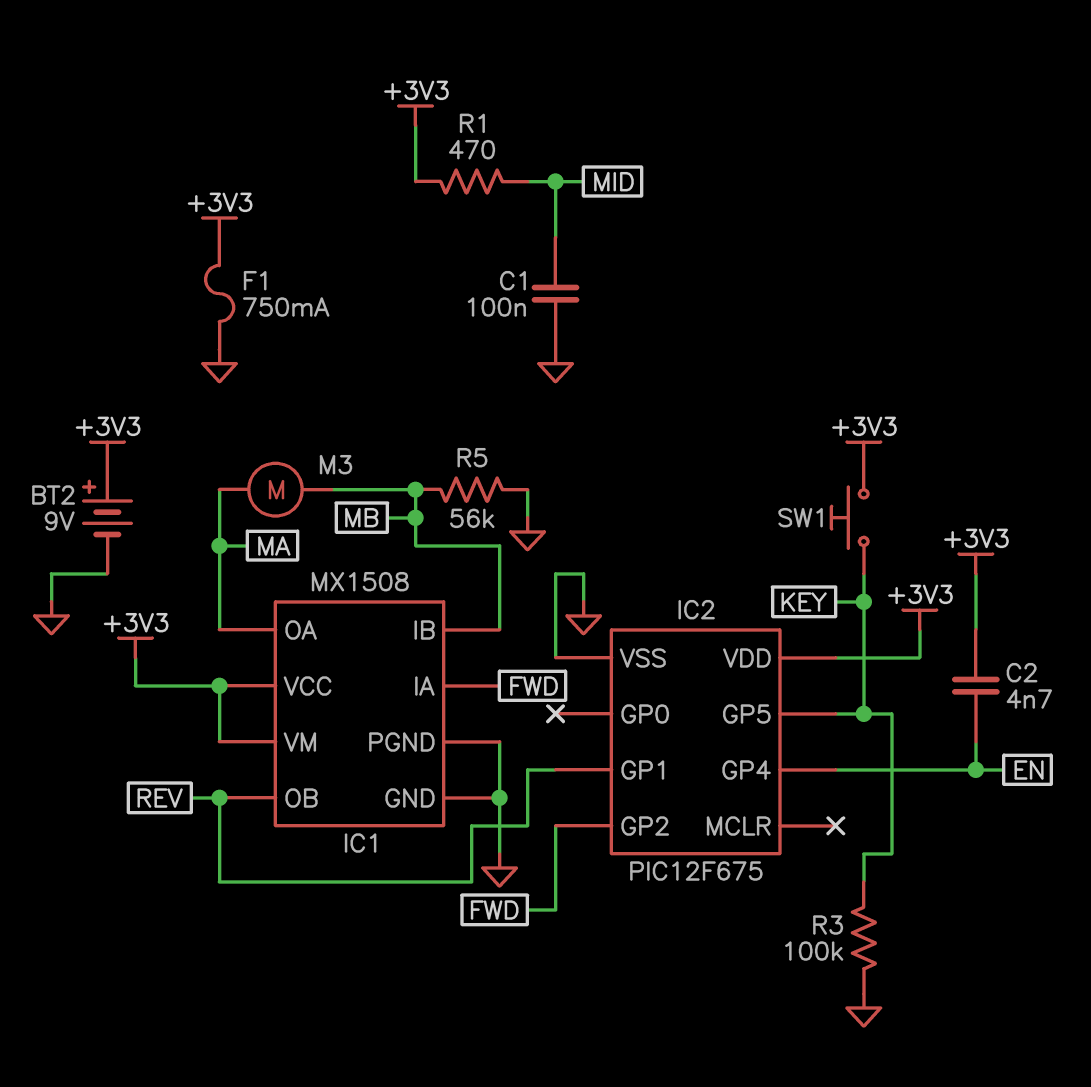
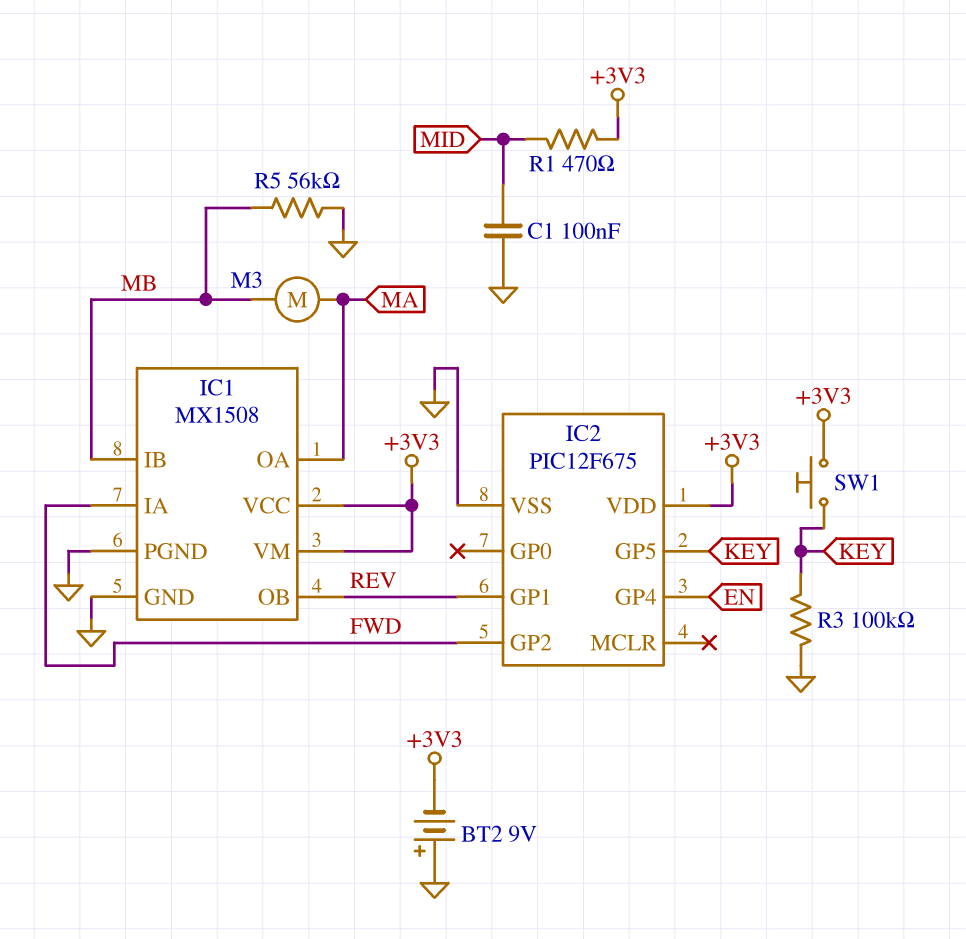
BT2: 9V (plus +3V3, minus GND) -> 9V (plus GND, minus +3V3)
C2: 4.7nF (+3V3, EN) -> none
F1: 750mA (+3V3, GND) -> none

